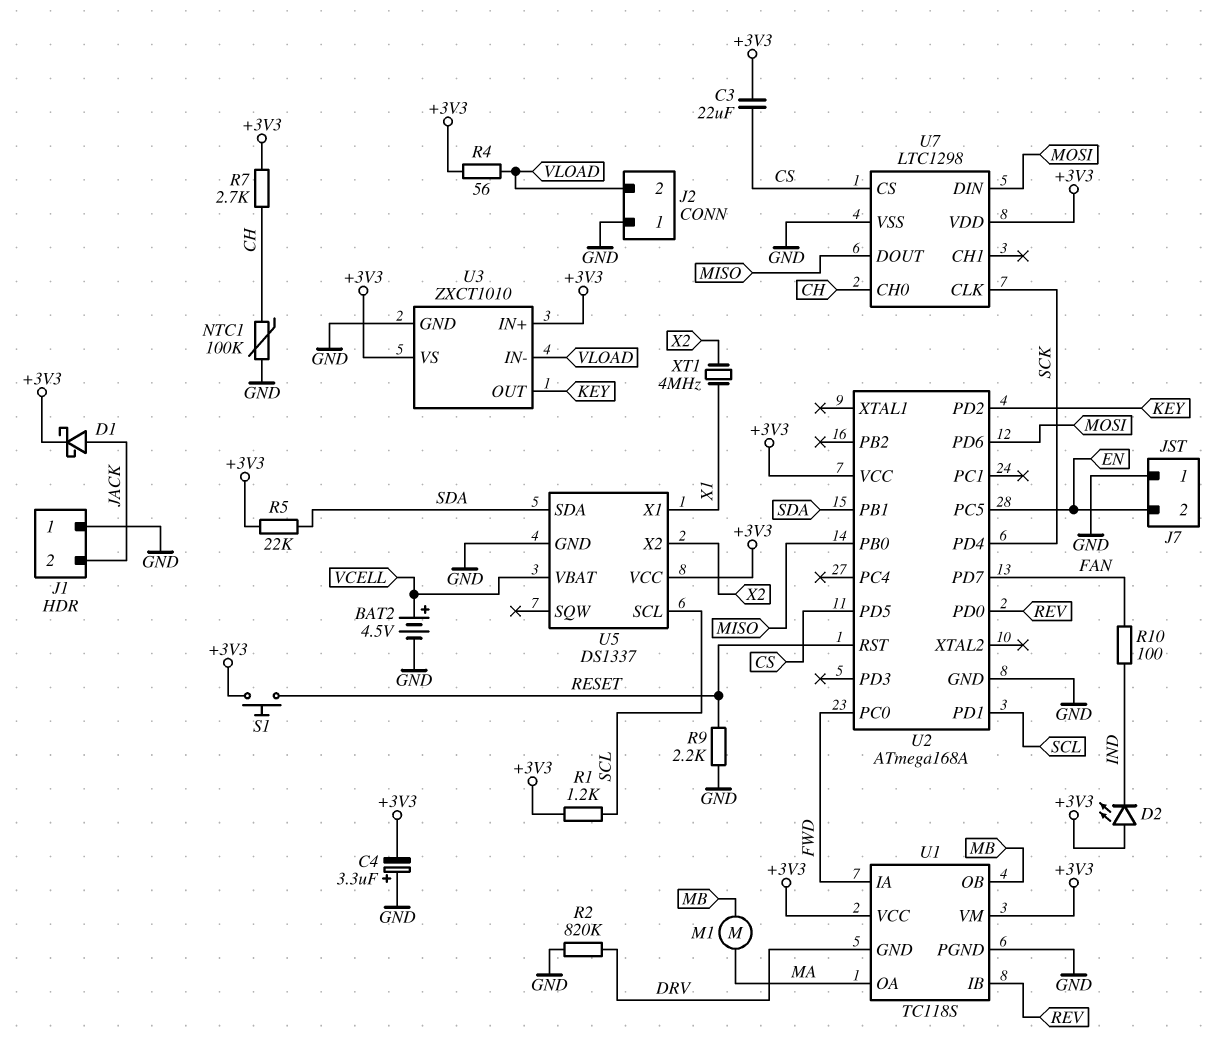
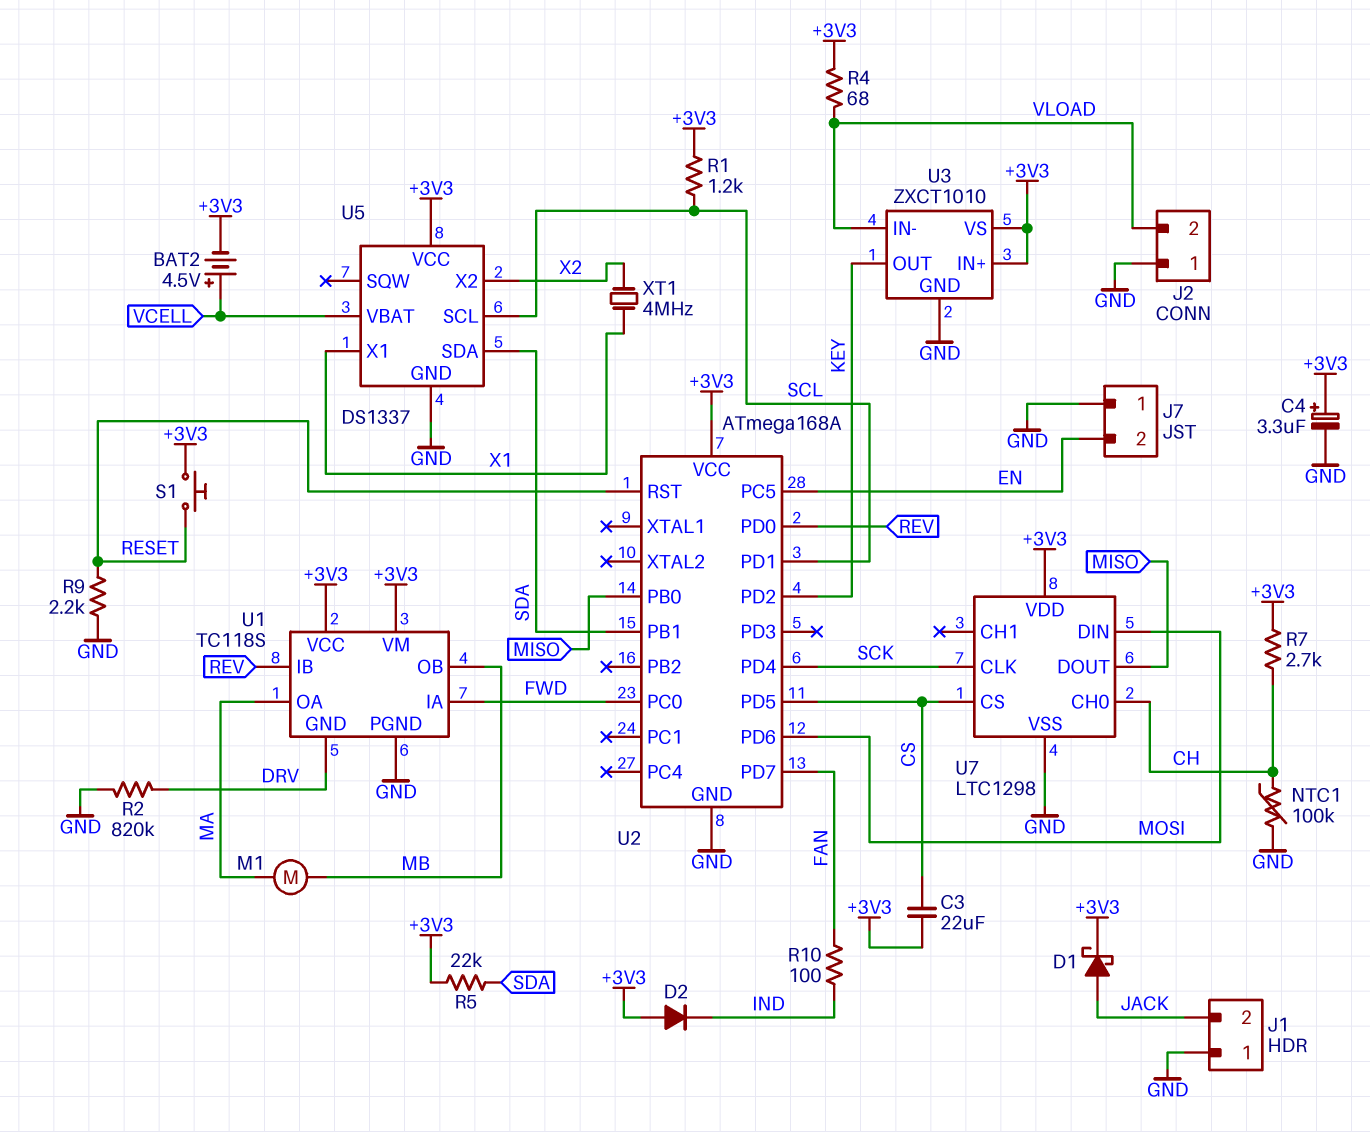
BAT2: 4.5V (plus VCELL, minus GND) -> 4.5V (plus VCELL, minus +3V3)
C4: 3.3uF (plus GND, minus +3V3) -> 3.3uF (plus +3V3, minus GND)
D2: LED (A +3V3, K IND) -> diode (A +3V3, K IND)
R4: 56 (+3V3, VLOAD) -> 68 (+3V3, VLOAD)

